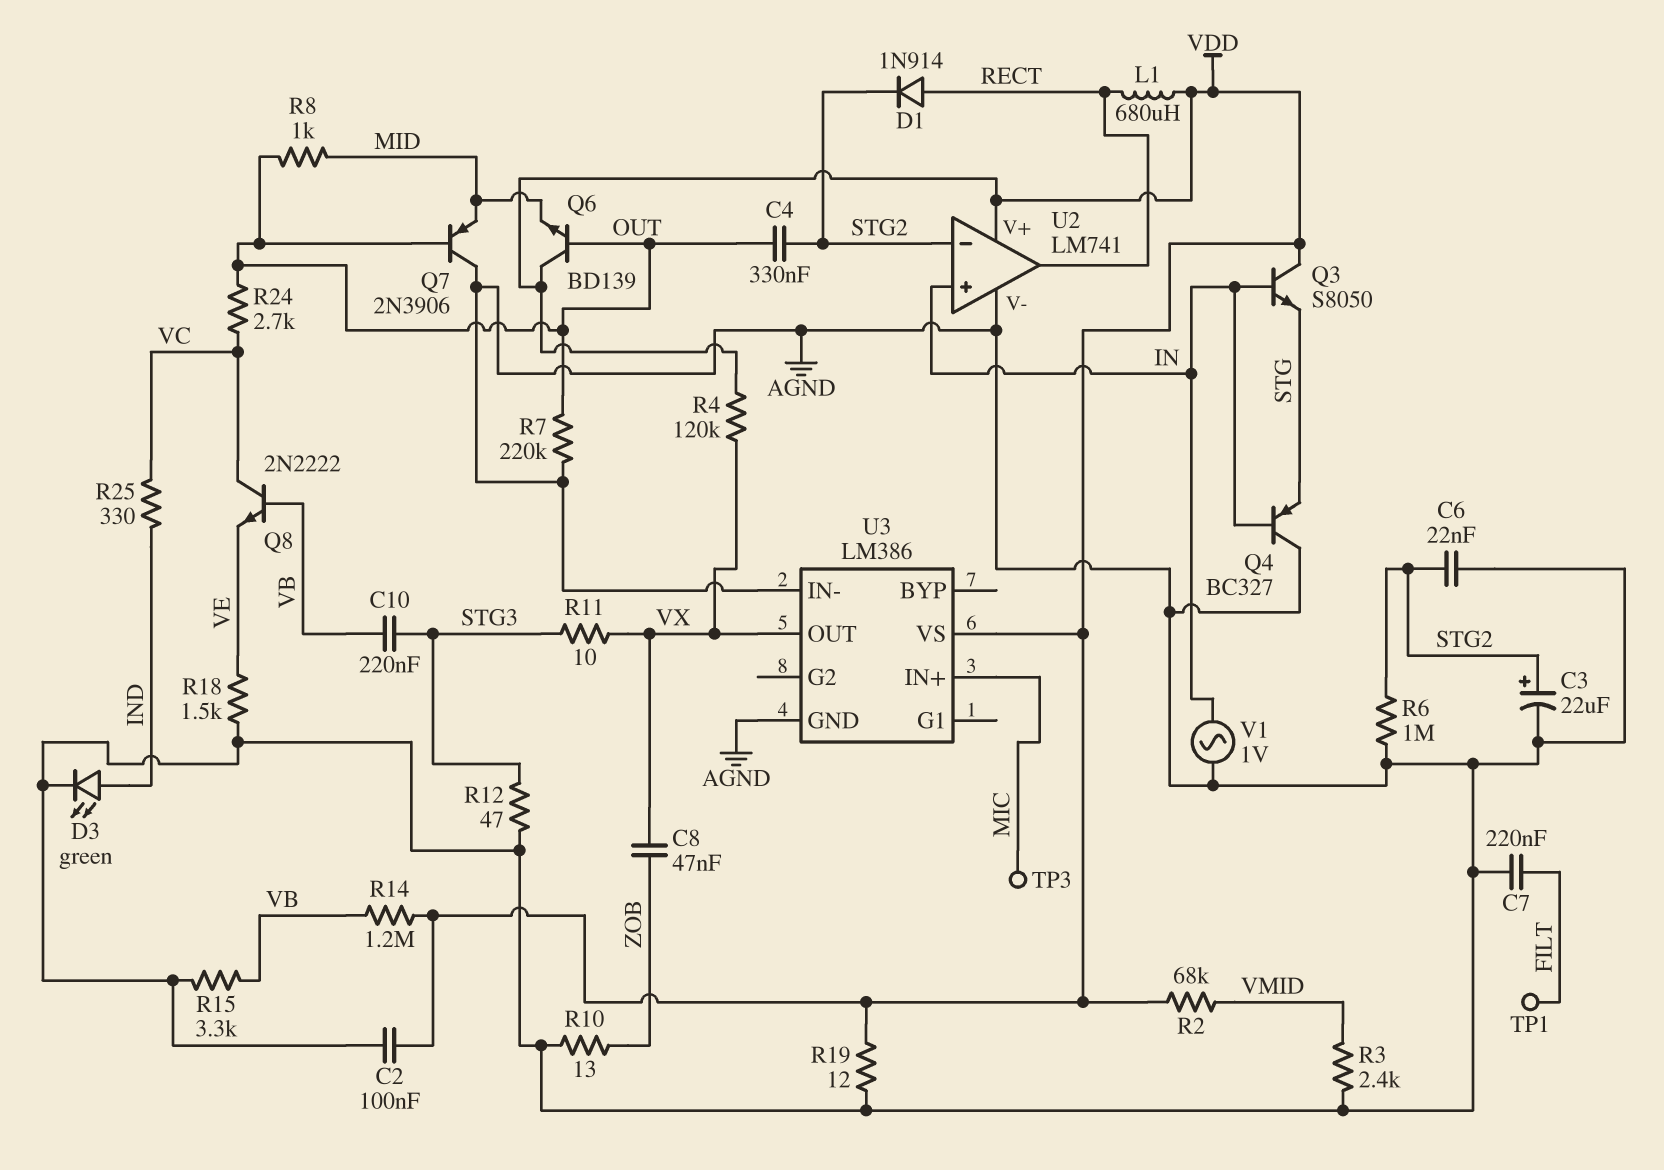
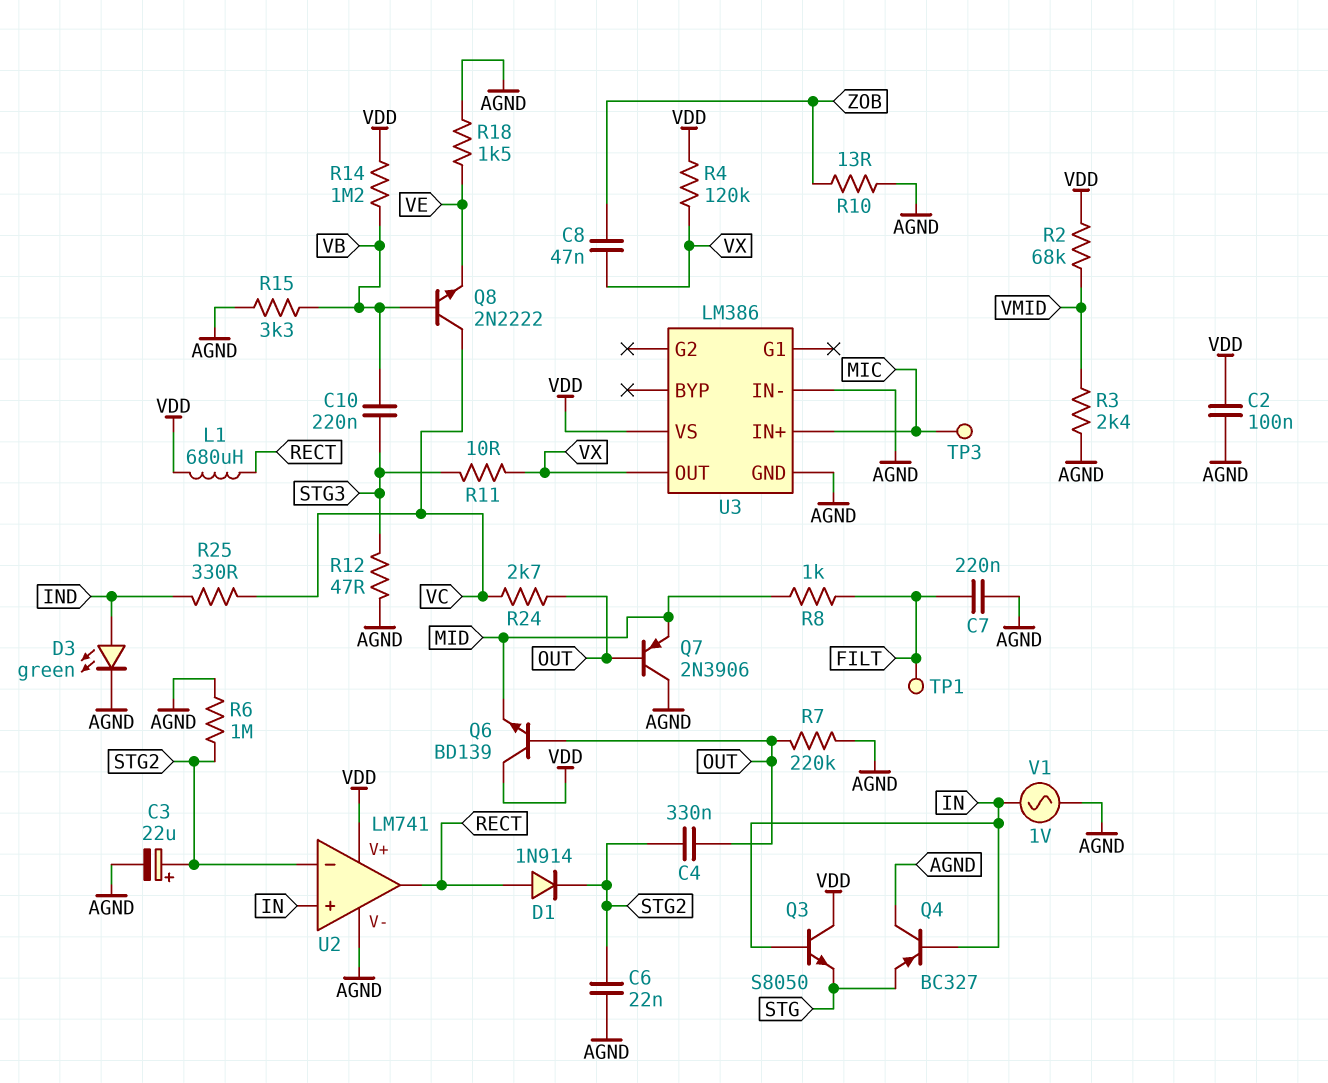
R8: 1k (MID, OUT) -> 1k (FILT, MID)
R19: 12 (AGND, VDD) -> none

